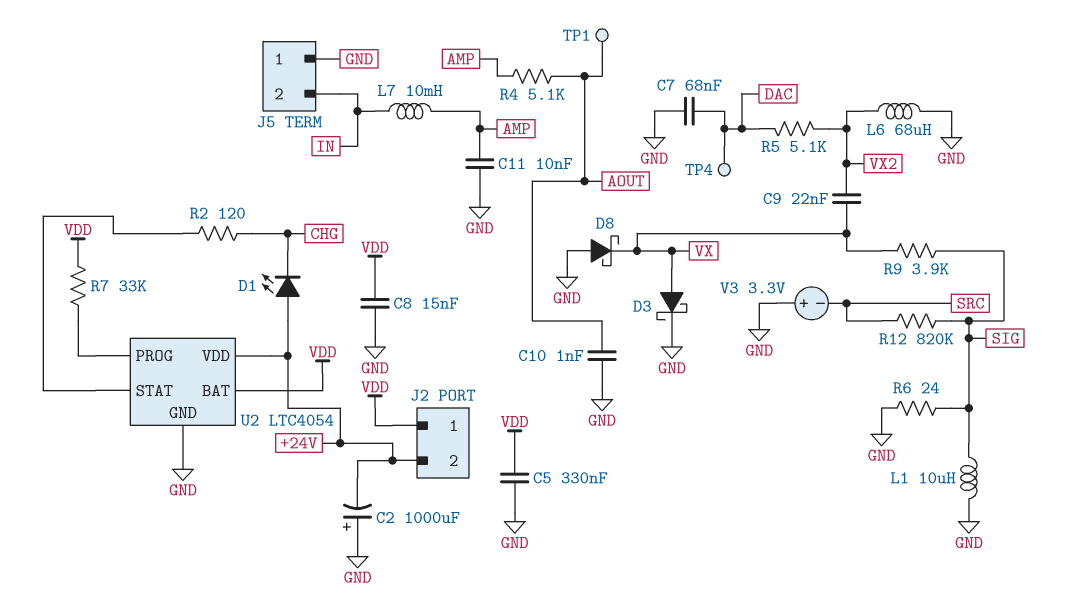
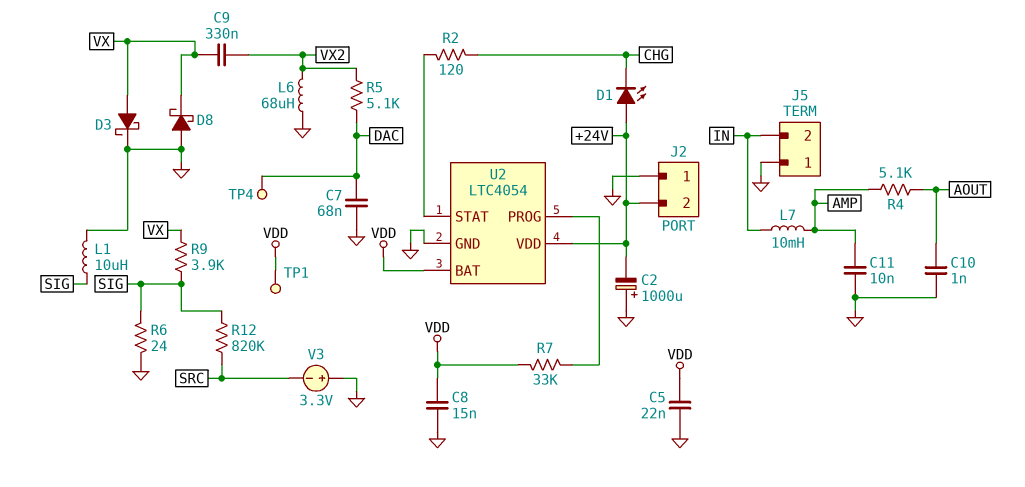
C5: 330nF (GND, VDD) -> 22nF (GND, VDD)
C9: 22nF (VX, VX2) -> 330nF (VX, VX2)
J2 pin 1: VDD -> GND
TP1: test point (AOUT) -> test point (VDD)

